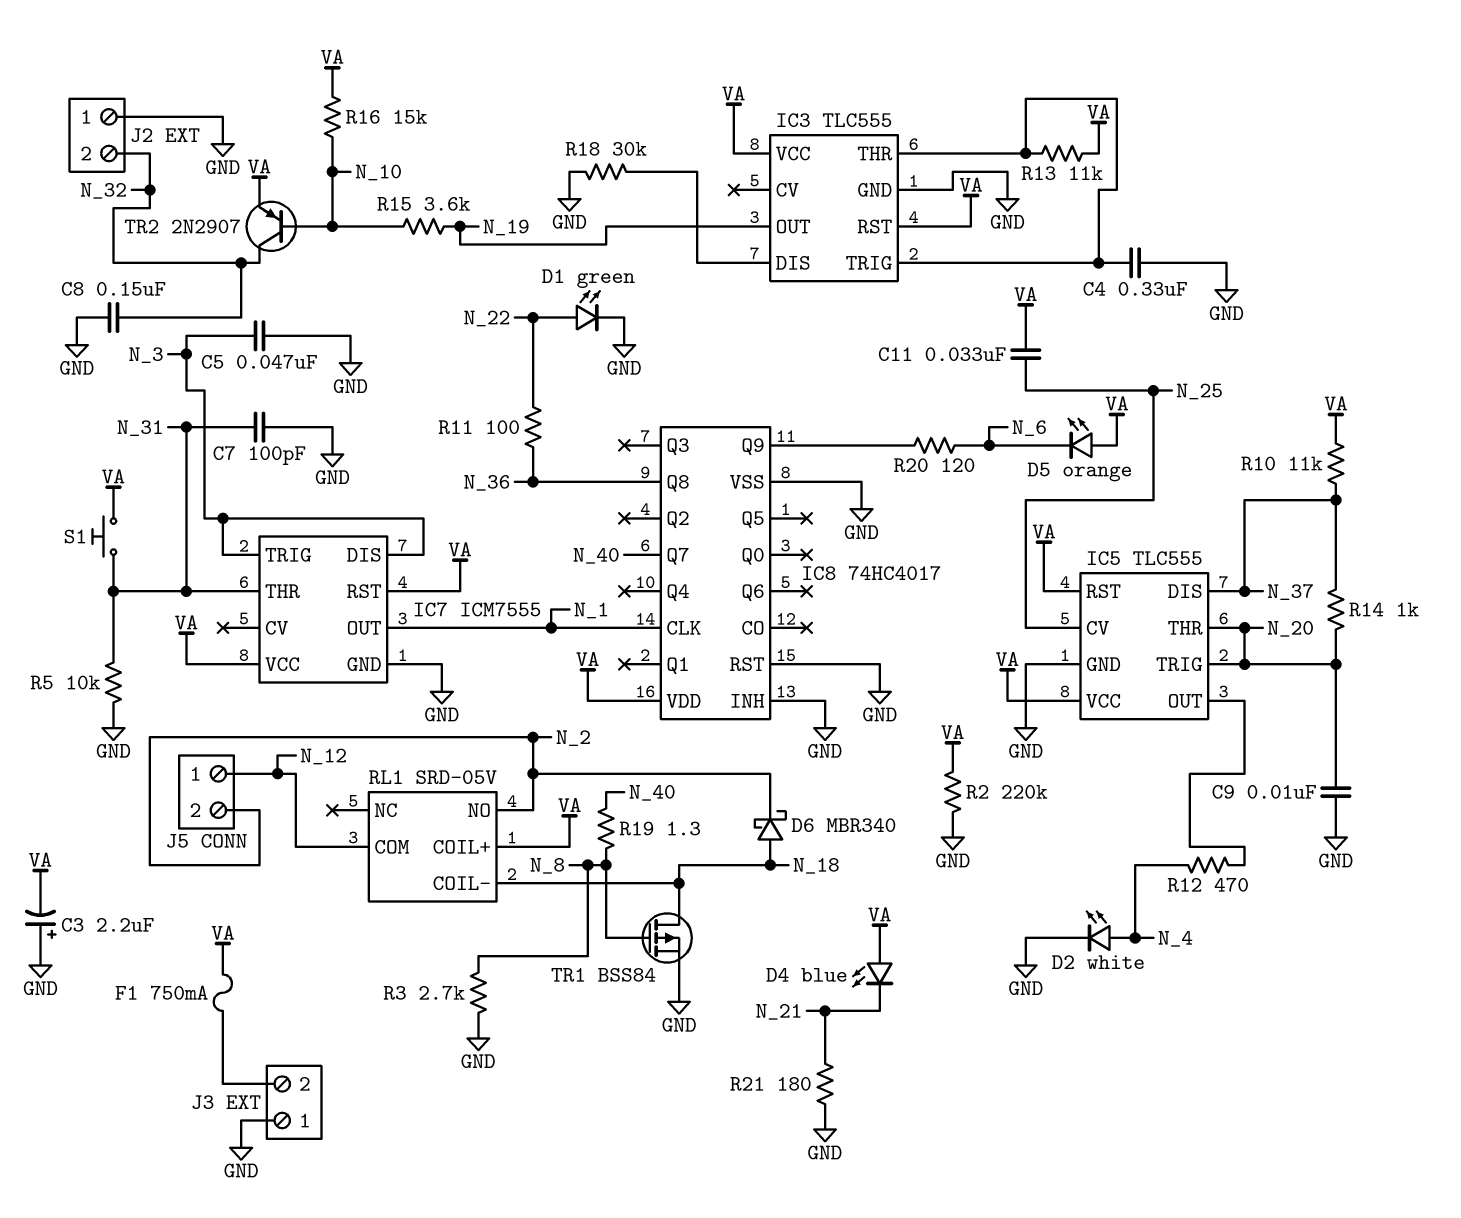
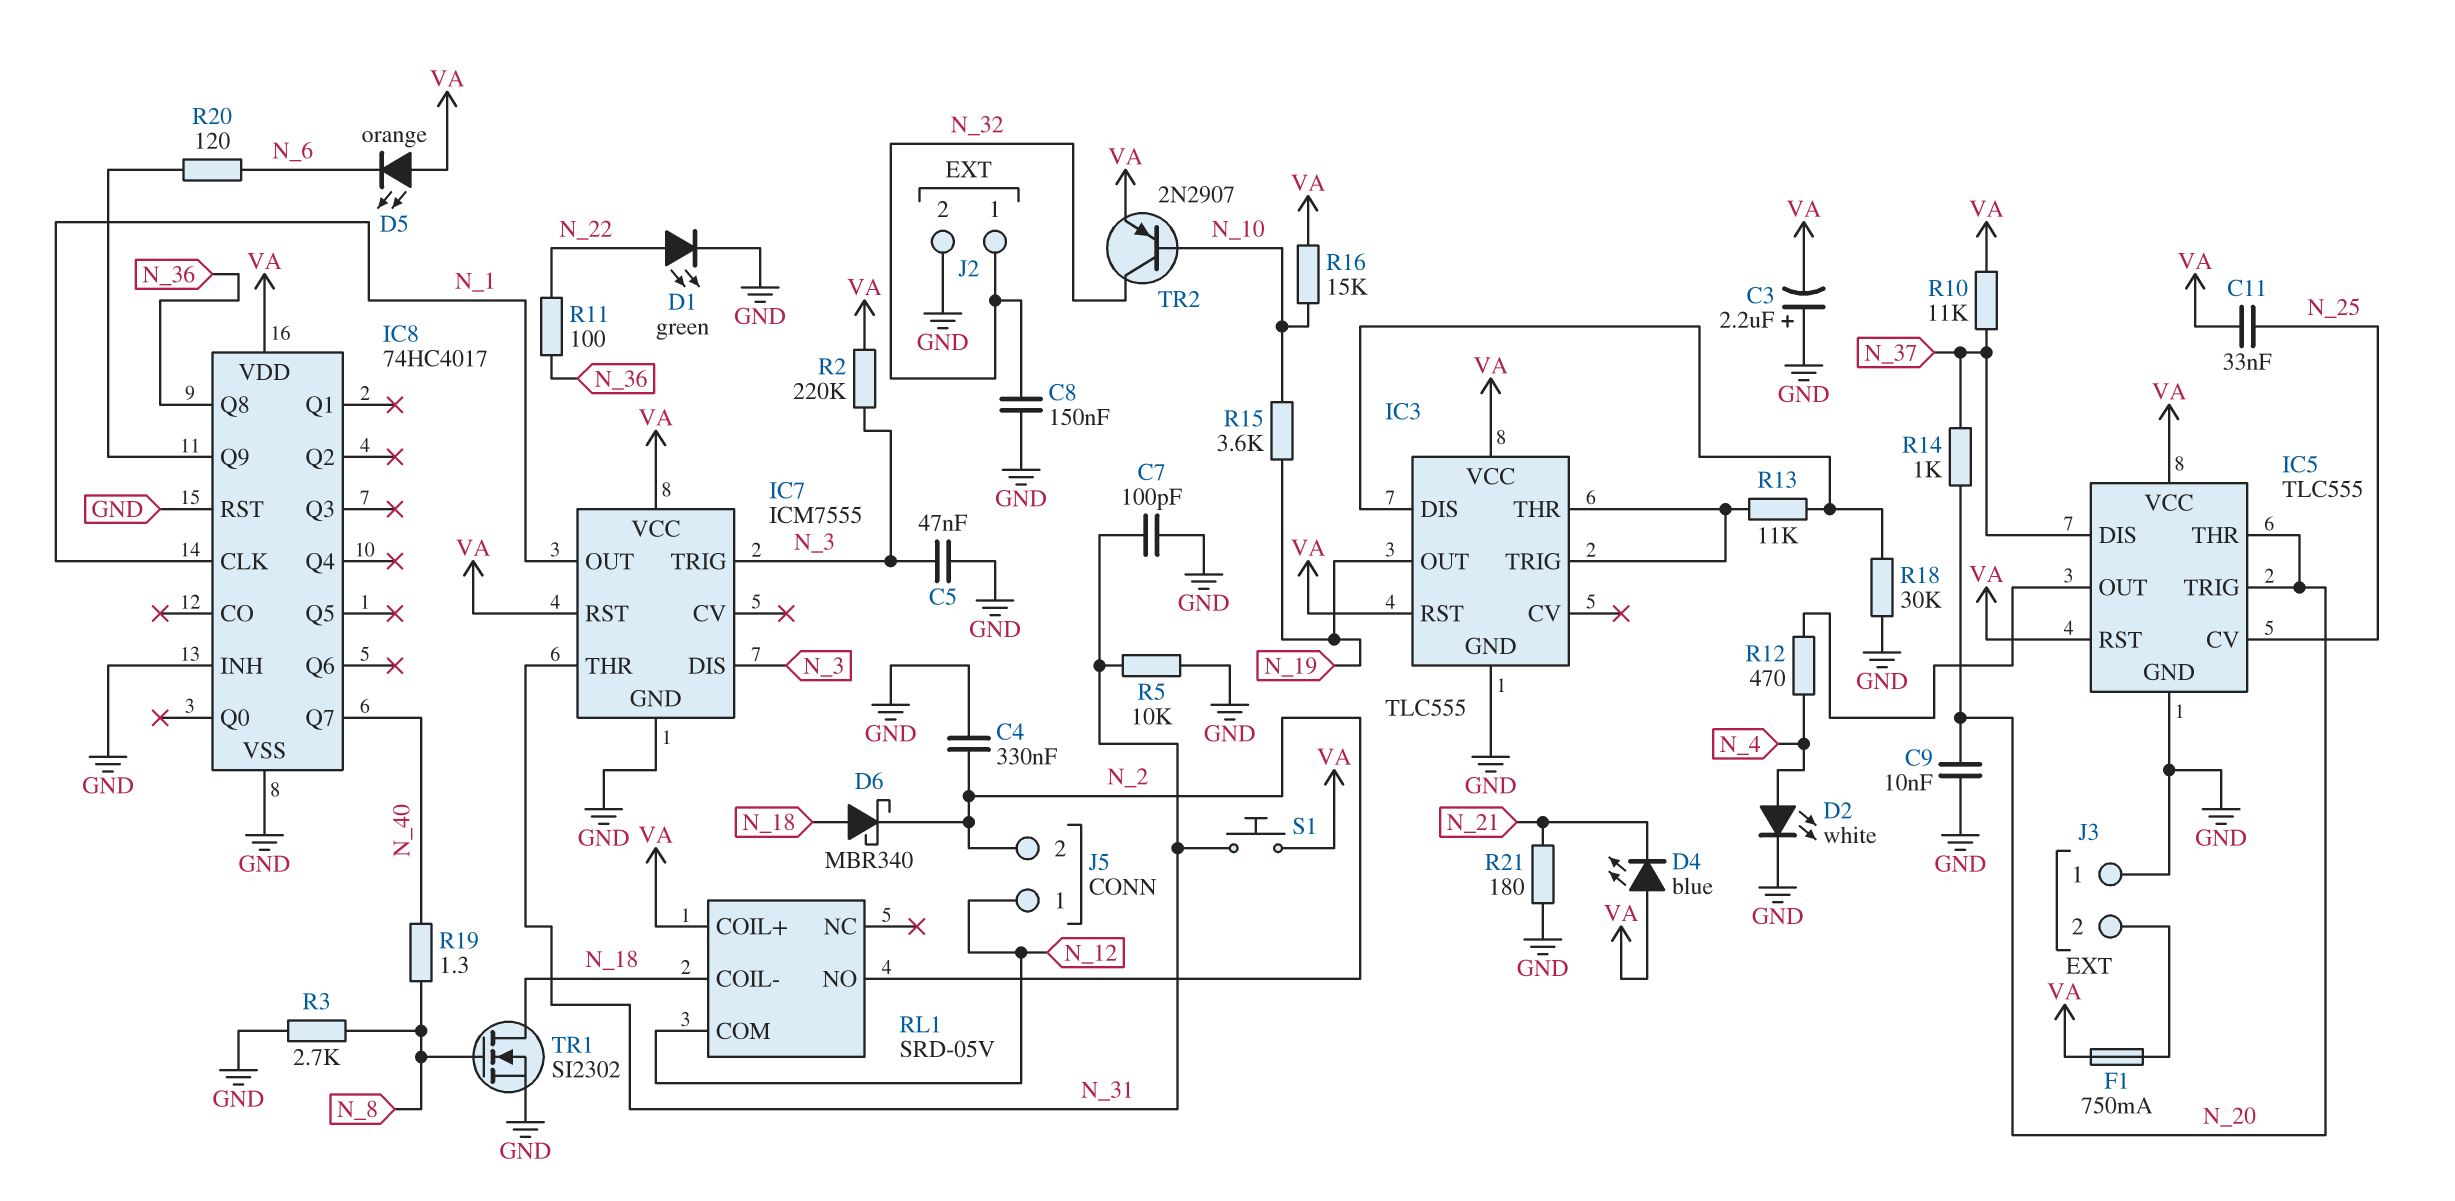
C4: 330nF (GND, IC3/THR) -> 330nF (GND, N_2)
J2 pin 1: GND -> N_32
J2 pin 2: N_32 -> GND
R2: 220k (GND, VA) -> 220k (N_3, VA)
R13: 11k (IC3/THR, VA) -> 11k (IC3/DIS, IC3/THR)
TR1: PMOS BSS84 (G N_8, D N_18, S GND) -> NMOS SI2302 (G N_8, D N_18, S GND)

